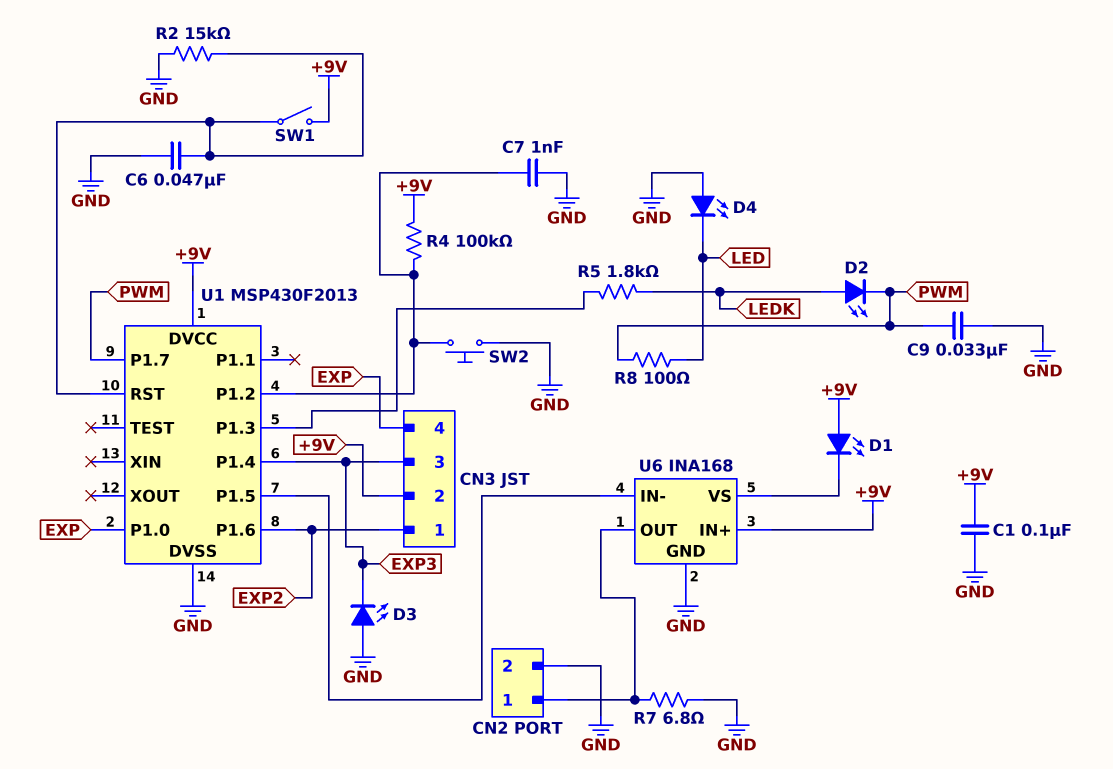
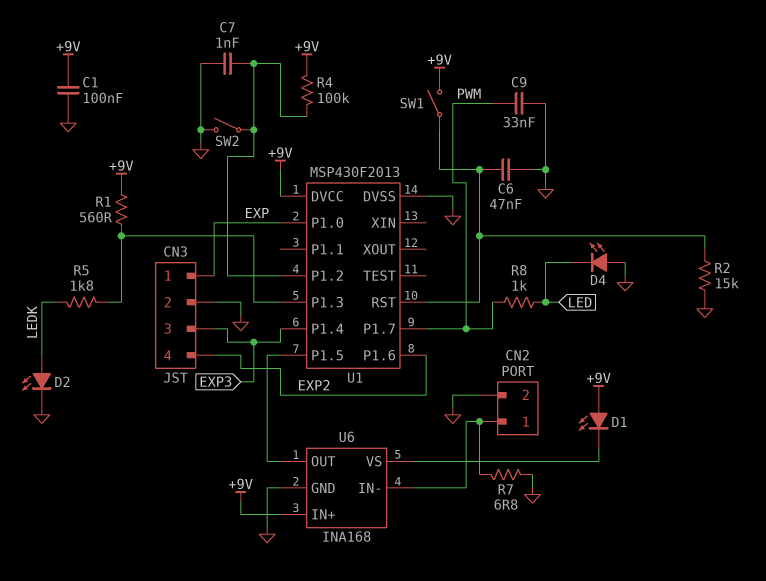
CN3 pin 1: EXP2 -> EXP
CN3 pin 2: +9V -> GND
CN3 pin 4: EXP -> EXP2
D2: LED (A LEDK, K PWM) -> LED (A LEDK, K GND)
D3: LED (A GND, K EXP3) -> none
R1: none -> 560 (+9V, U1/P1.3)
R8: 100 (LED, PWM) -> 1k (LED, PWM)
SW2: button (GND, U1/P1.2) -> switch (GND, U1/P1.2)
U6 pin IN-: U1/P1.5 -> CN2/1
U6 pin OUT: CN2/1 -> U1/P1.5

